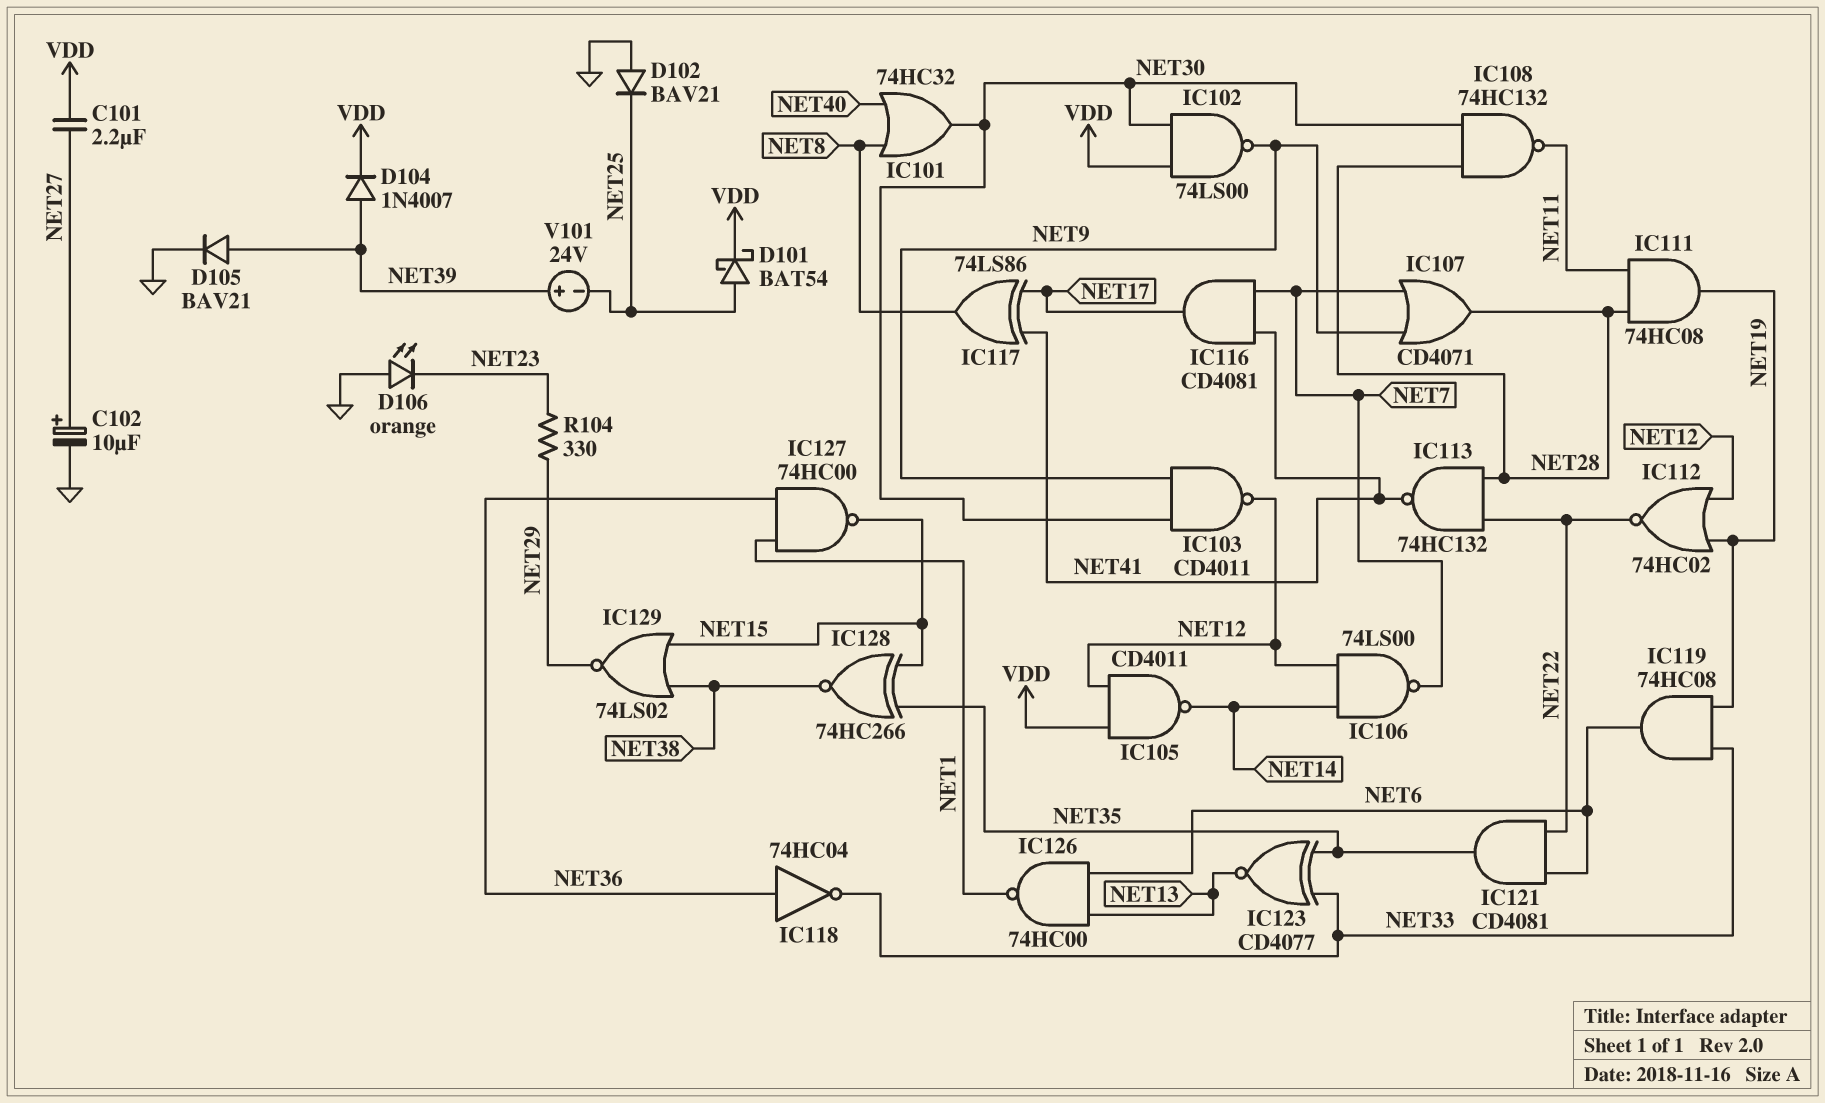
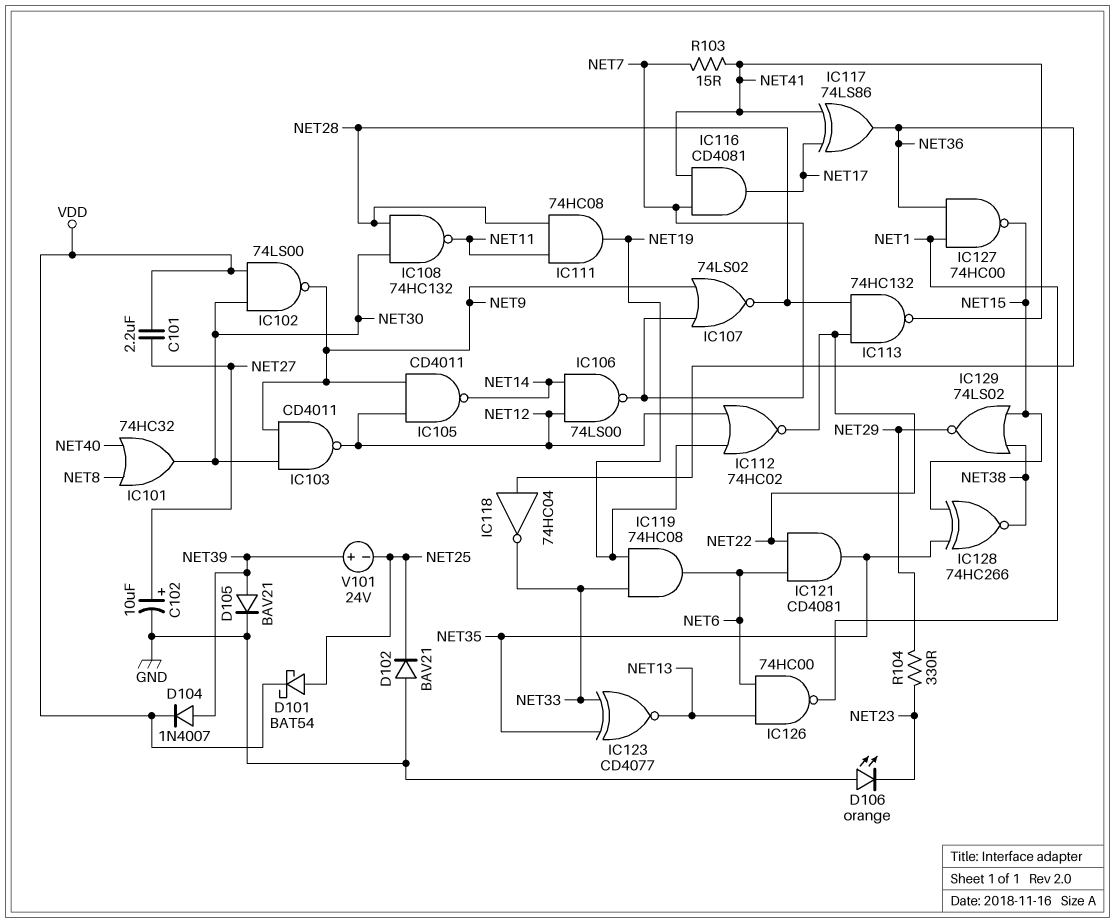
IC105: NAND CD4011 (in NET12, in VDD, out NET14) -> NAND CD4011 (in NET9, in NET12, out NET14)
IC107: OR CD4071 (in NET7, in NET9, out NET28) -> NOR 74LS02 (in NET7, in NET9, out NET28)
IC117: XOR 74LS86 (in NET17, in NET41, out NET8) -> XOR 74LS86 (in NET17, in NET41, out NET36)
R103: none -> 15 (NET7, NET41)

